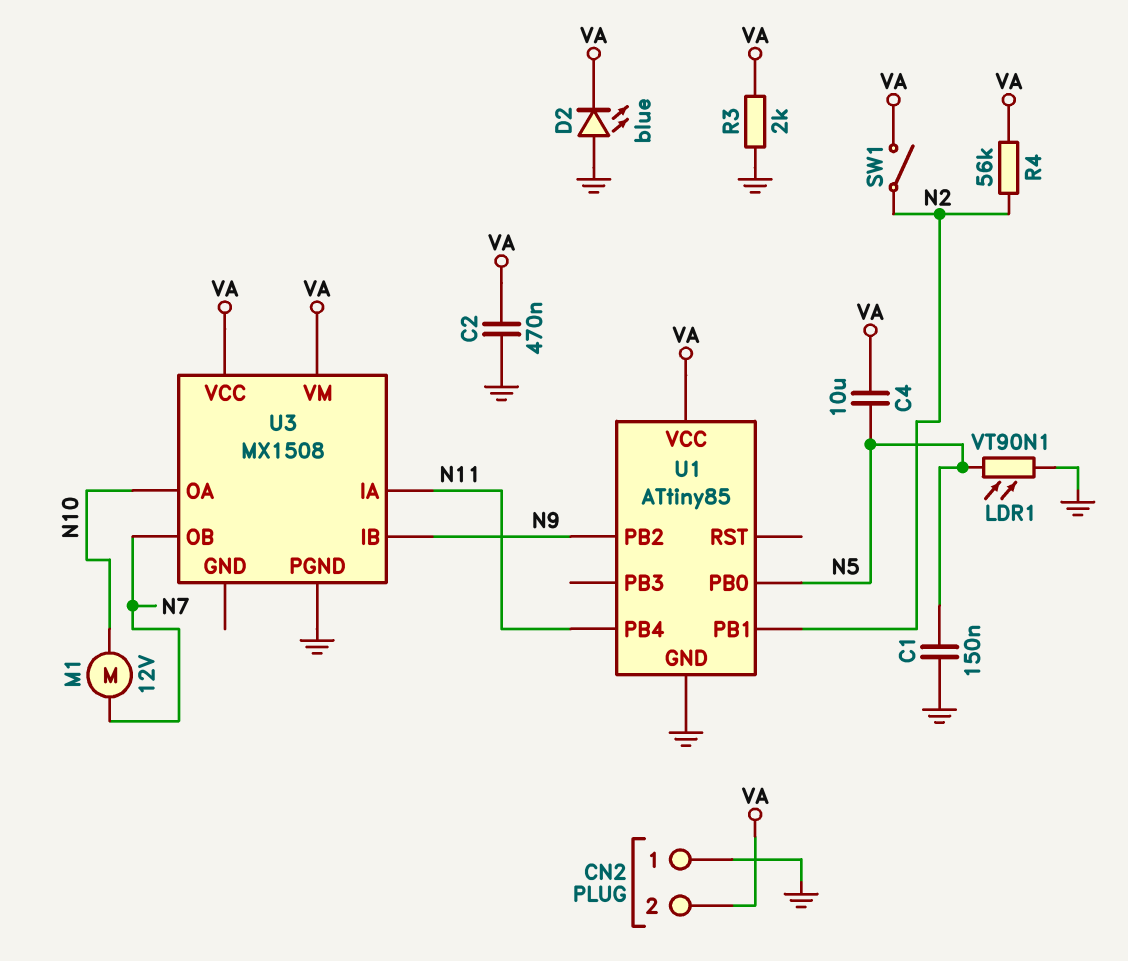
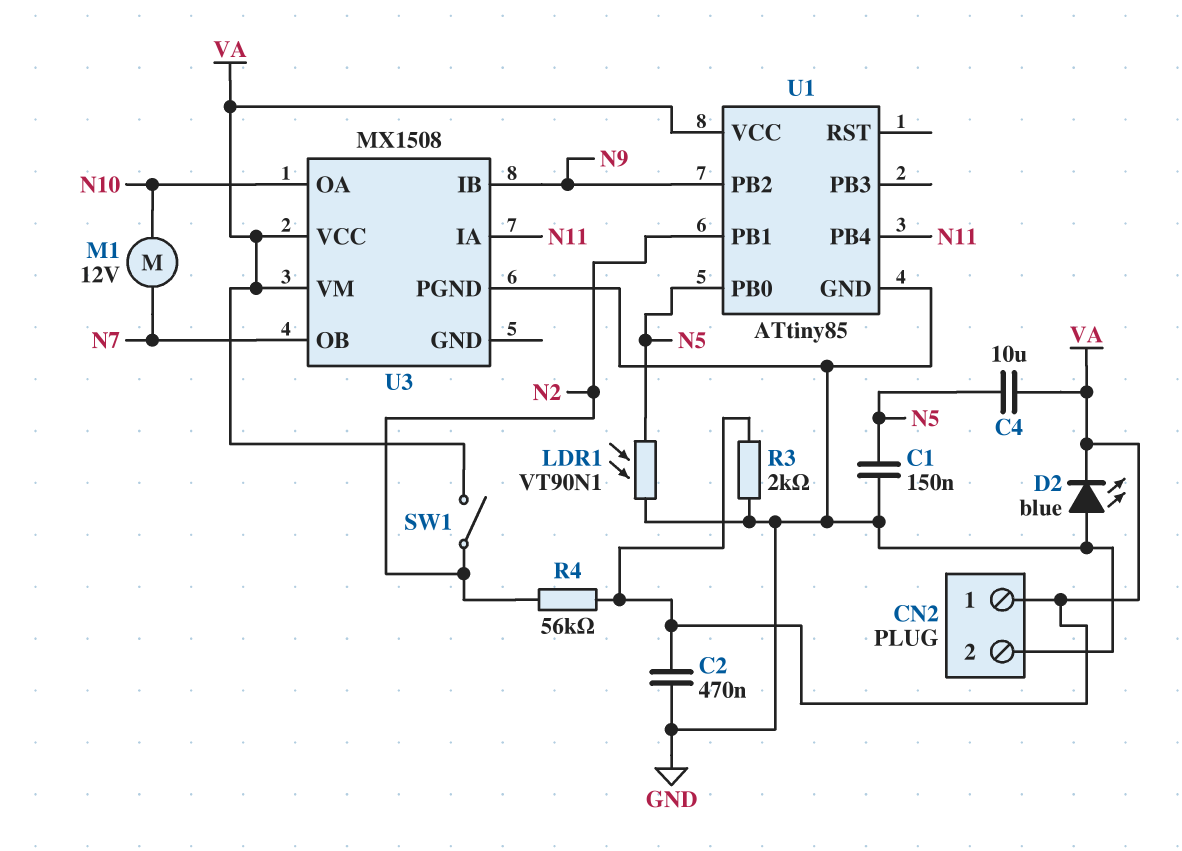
CN2 pin 1: GND -> VA
CN2 pin 2: VA -> GND

